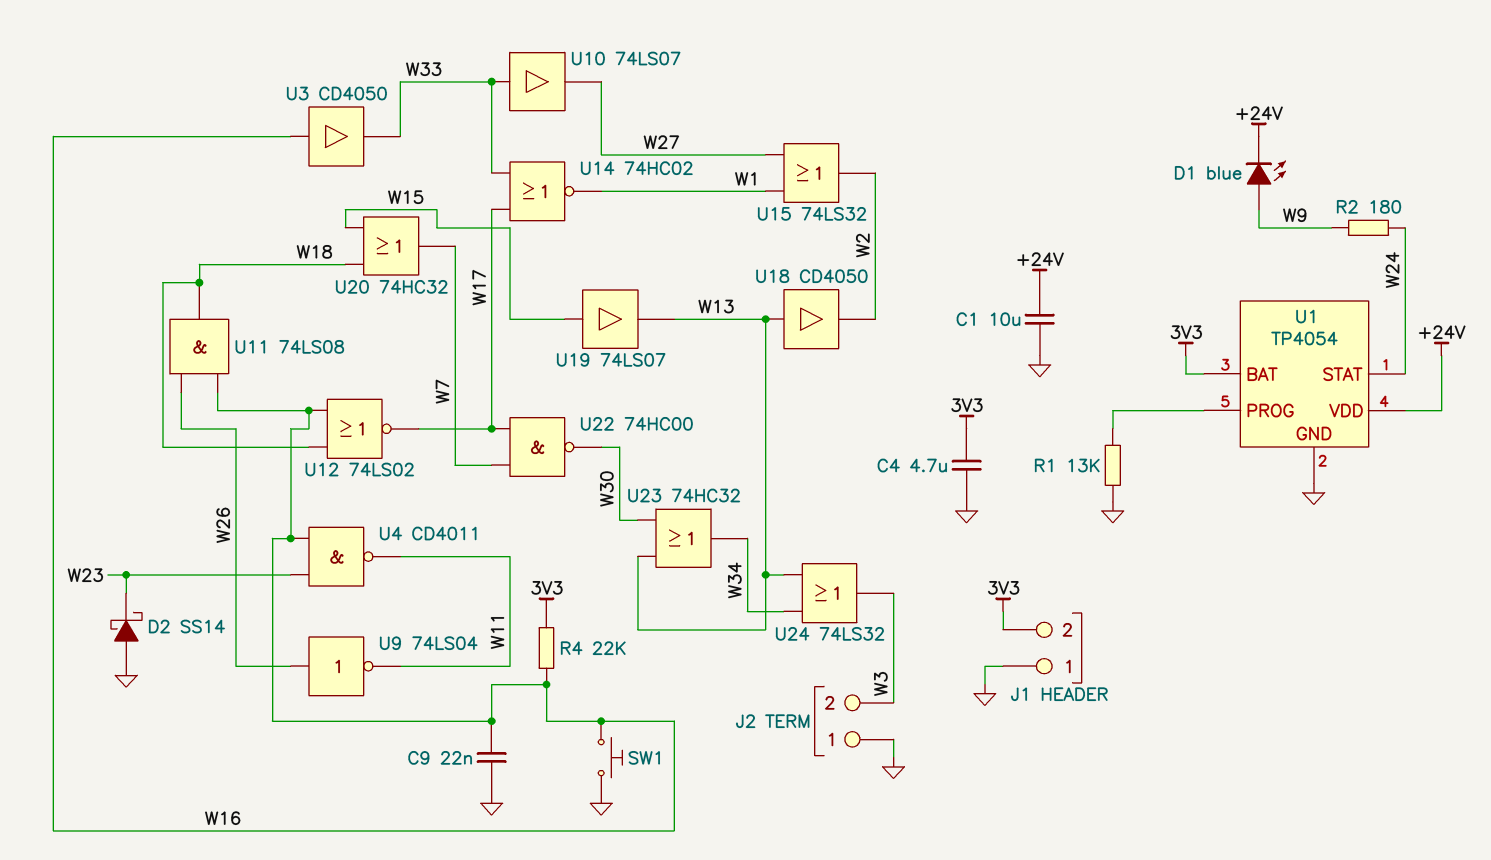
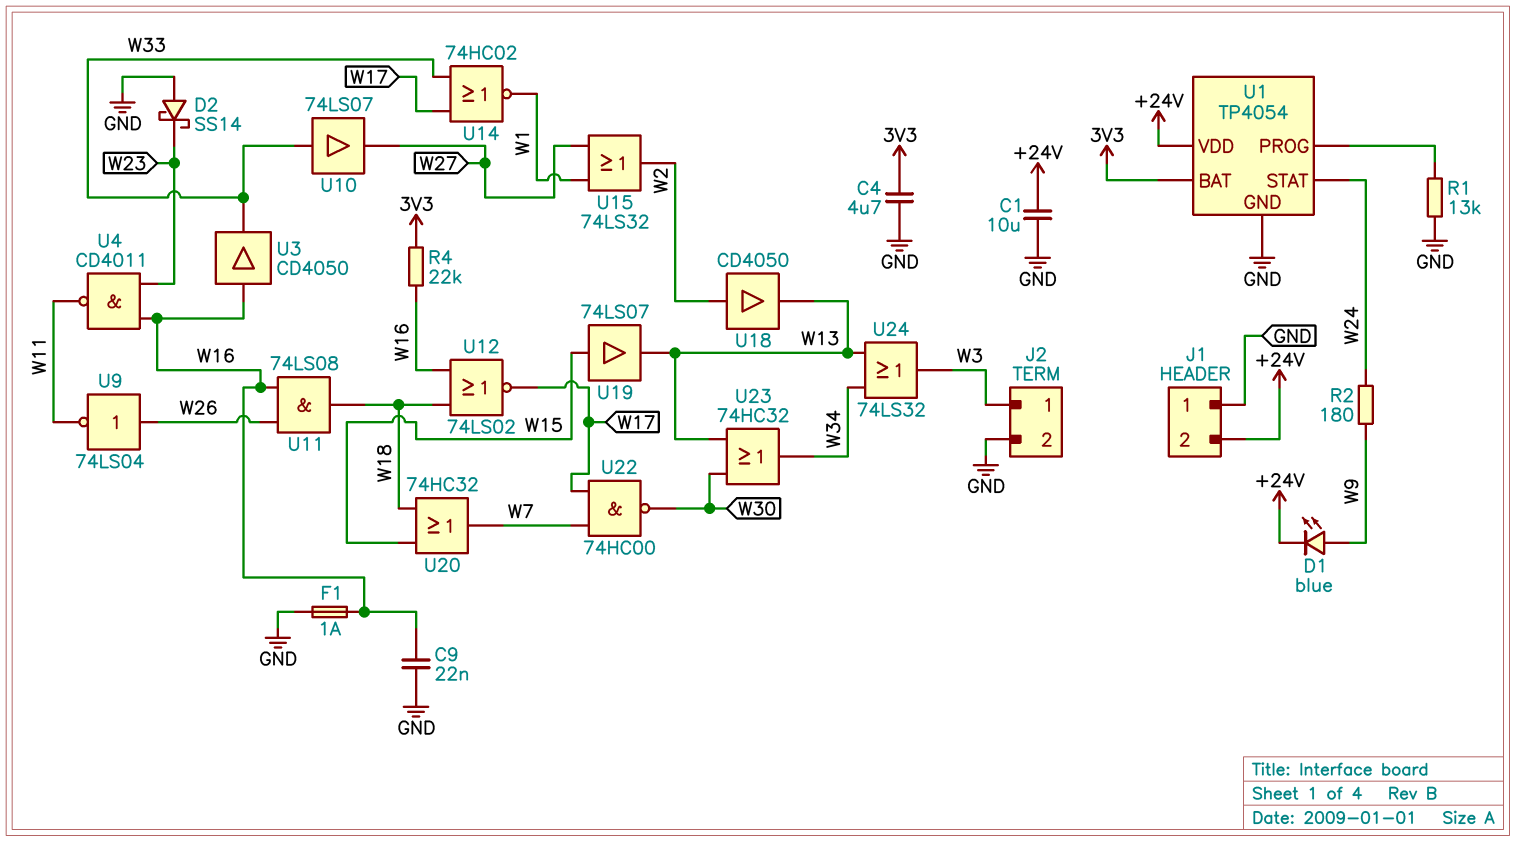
F1: none -> 1A (GND, W16)
J1 pin 2: 3V3 -> +24V
J2 pin 1: GND -> W3
J2 pin 2: W3 -> GND
SW1: button (GND, W16) -> none
U18: buffer CD4050 (in W13, out W2) -> buffer CD4050 (in W2, out W13)

